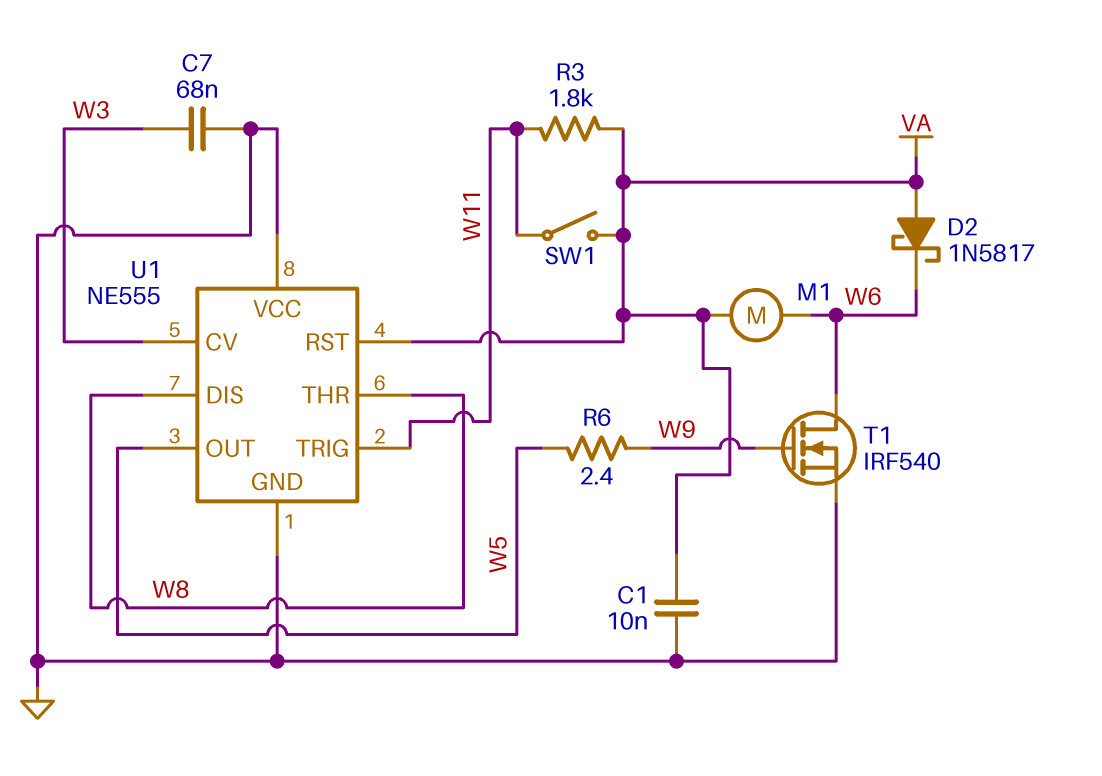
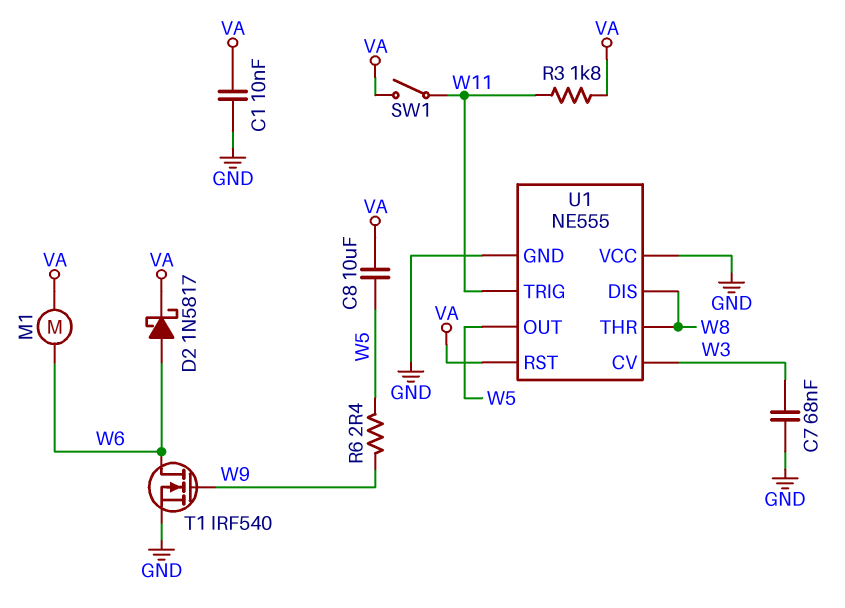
C8: none -> 10uF (VA, W5)
D2: schottky 1N5817 (A VA, K W6) -> schottky 1N5817 (A W6, K VA)

